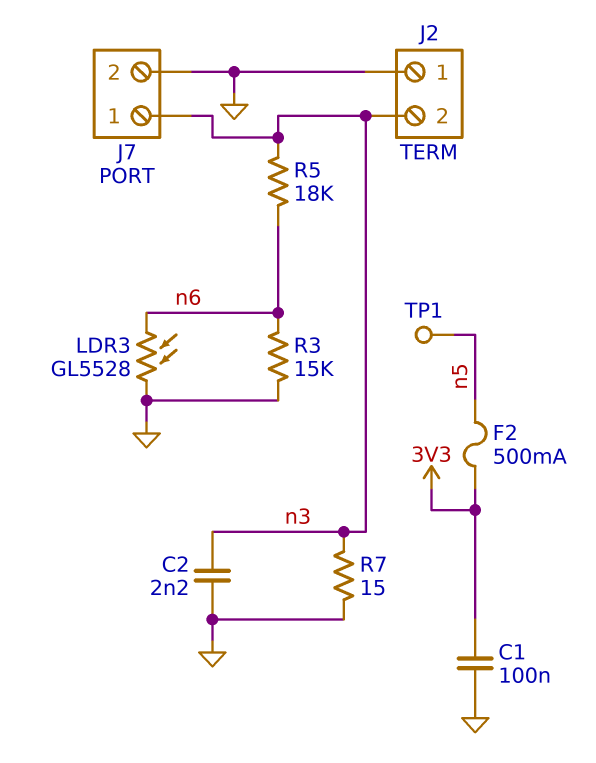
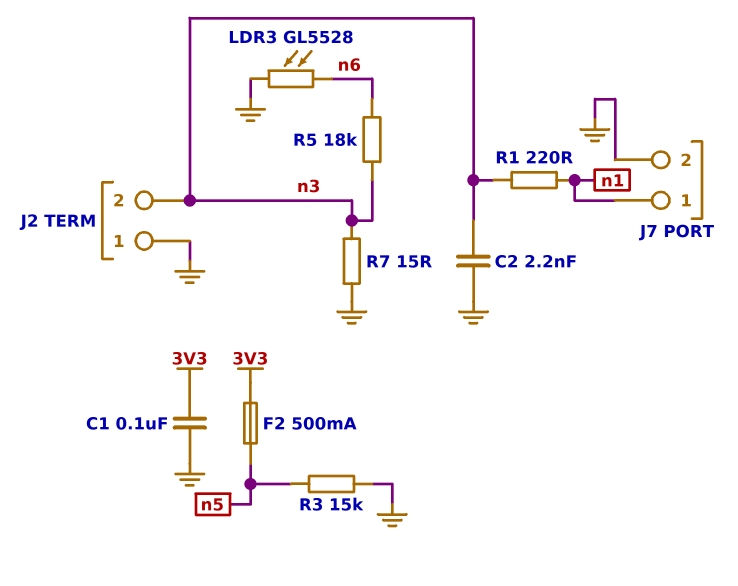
J7 pin 1: n3 -> n1
R1: none -> 220 (n1, n3)
R3: 15k (GND, n6) -> 15k (GND, n5)
TP1: test point (n5) -> none

